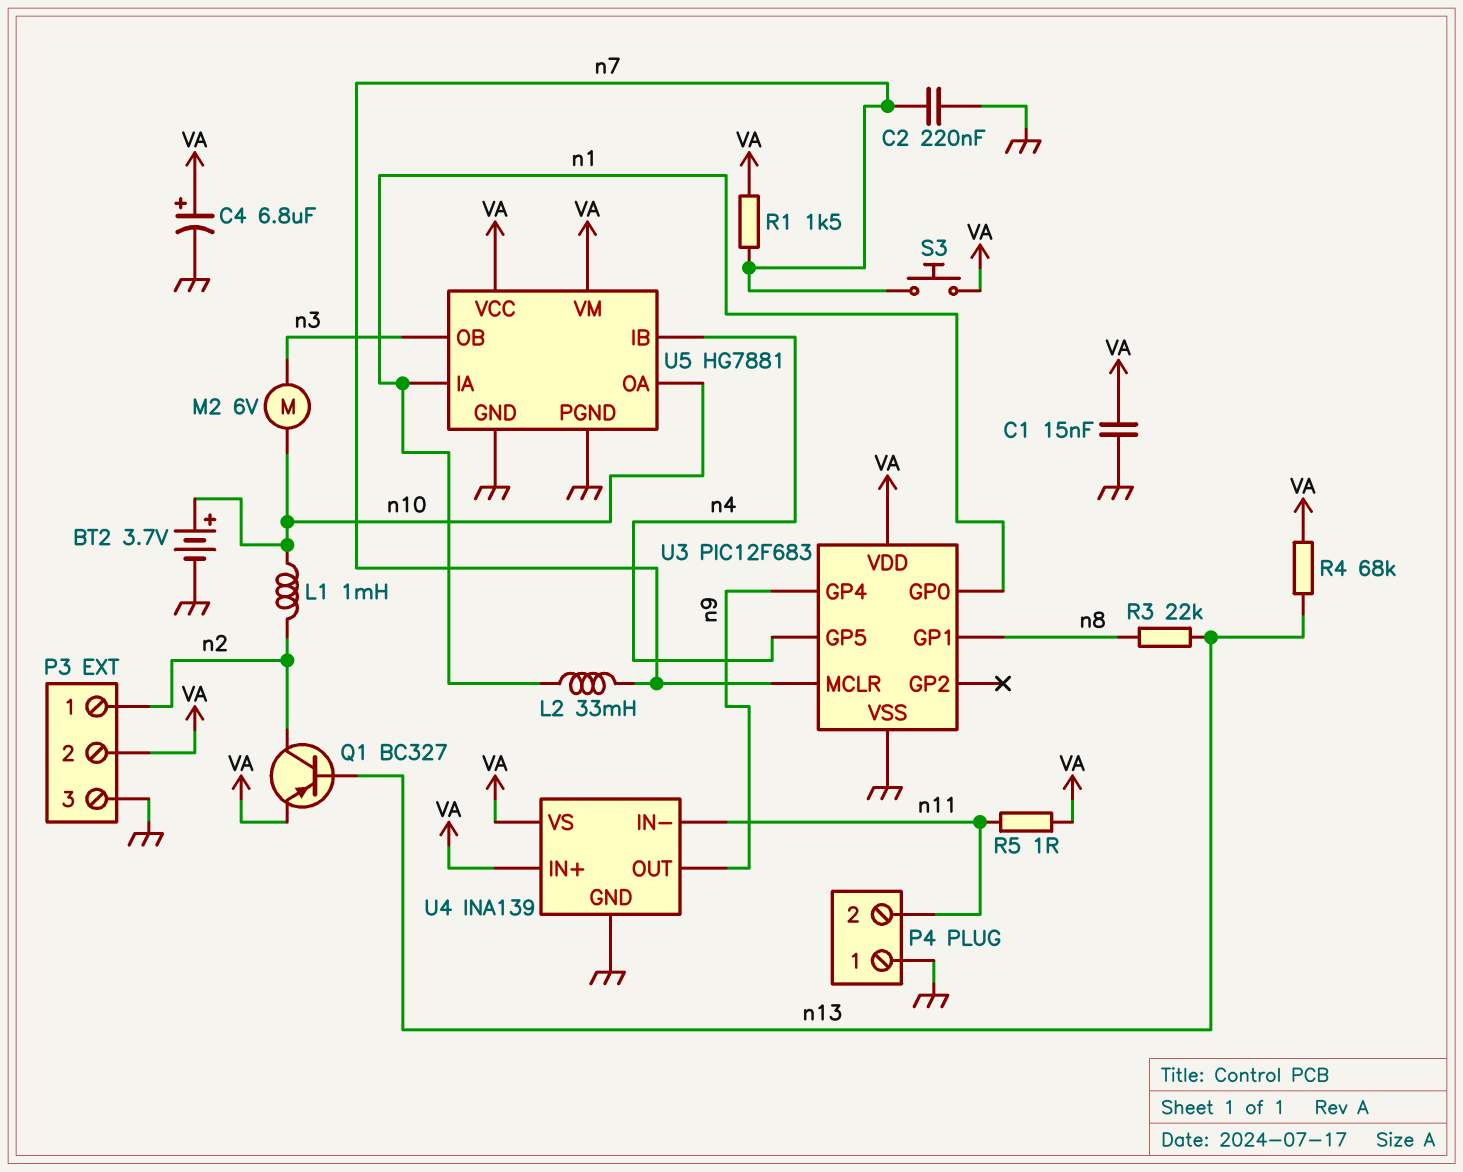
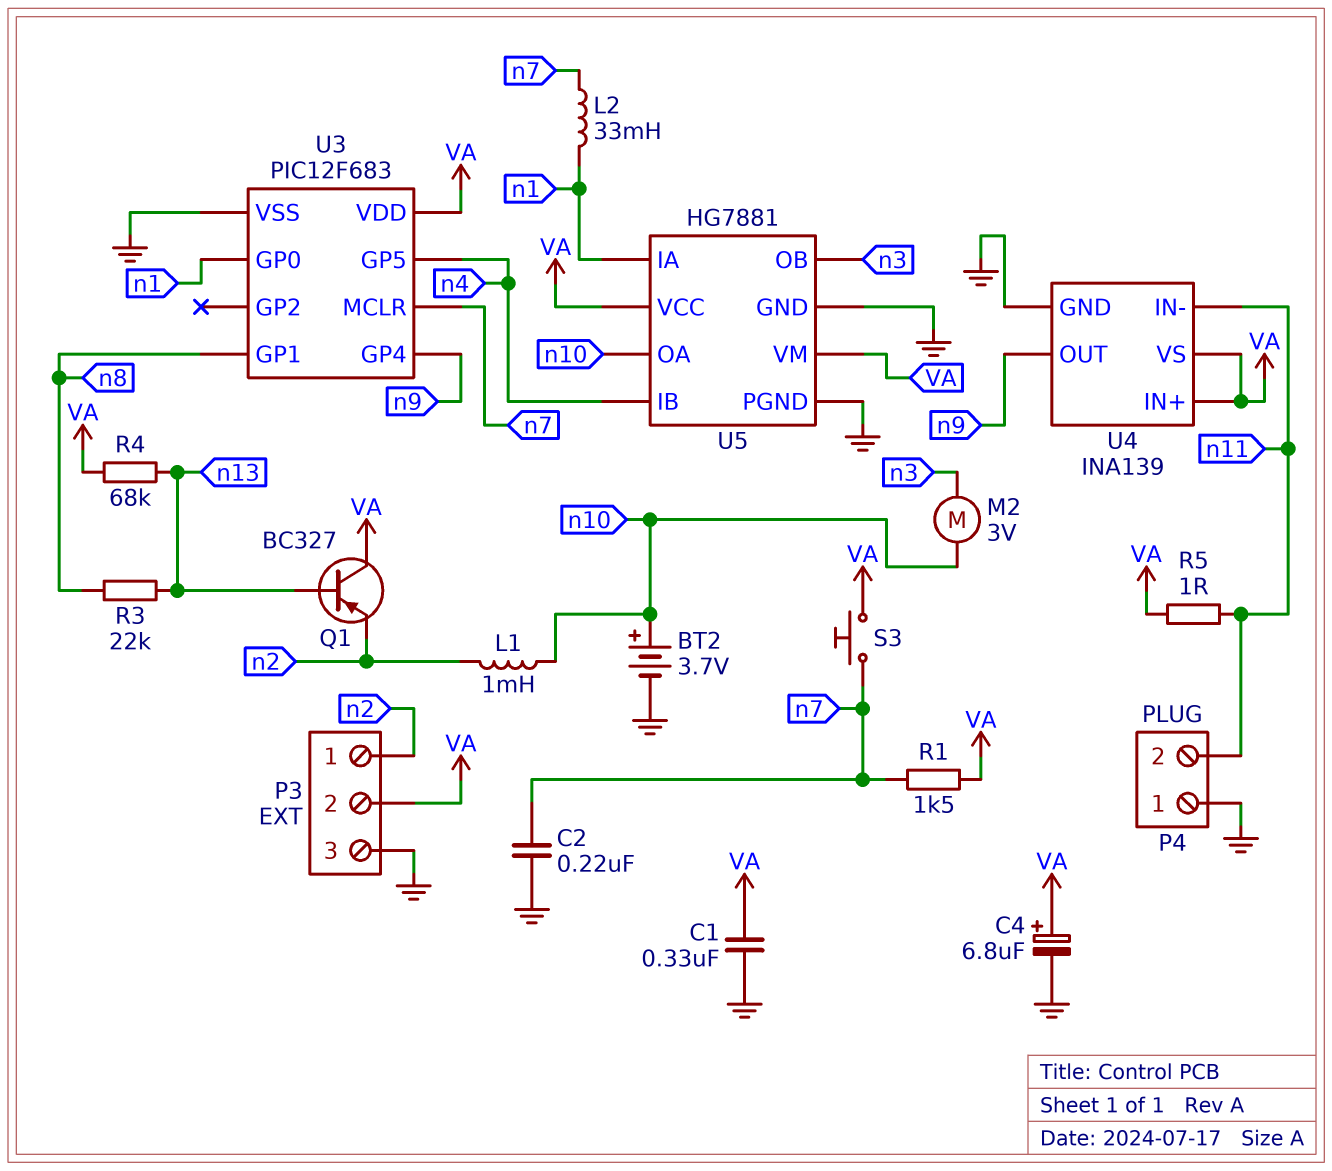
C1: 15nF (GND, VA) -> 330nF (GND, VA)
M2: motor 6V (n3, n10) -> motor 3V (n3, n10)
Q1: PNP BC327 (B n13, C n2, E VA) -> PNP BC327 (B n13, C VA, E n2)

